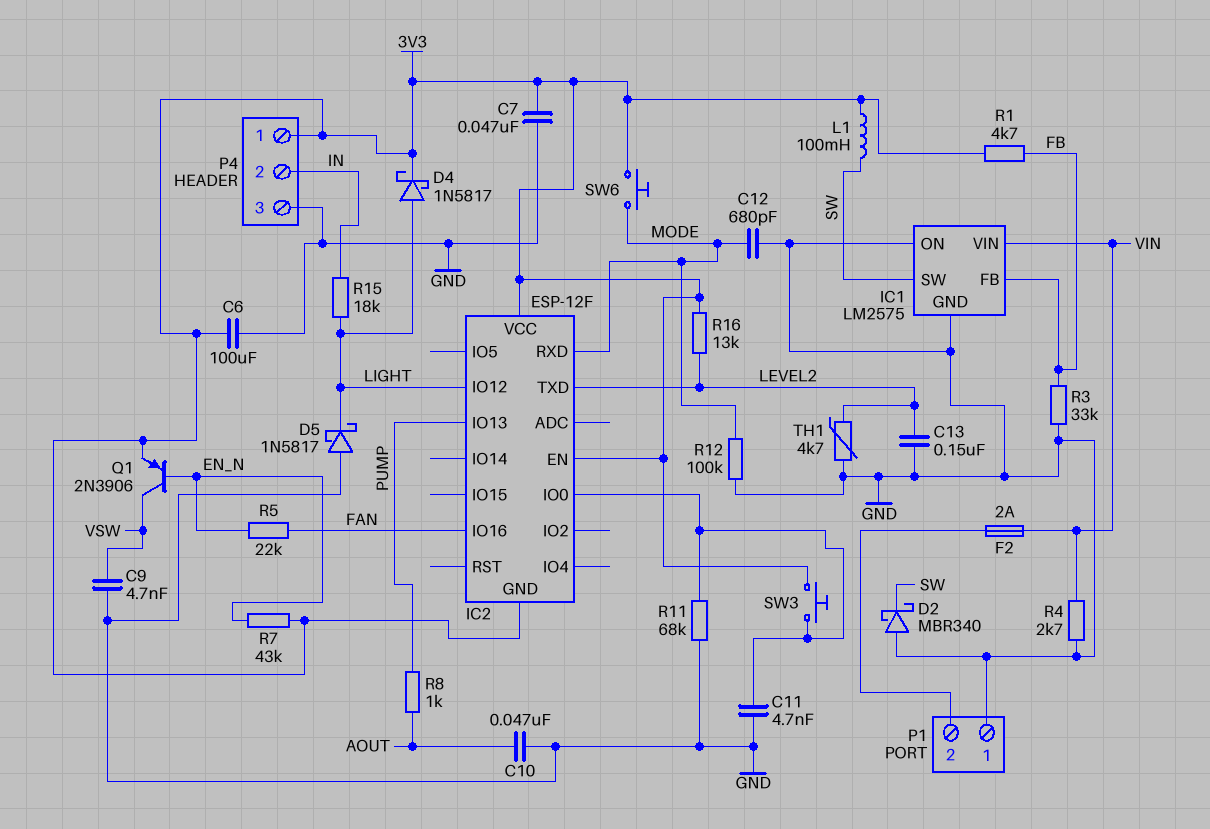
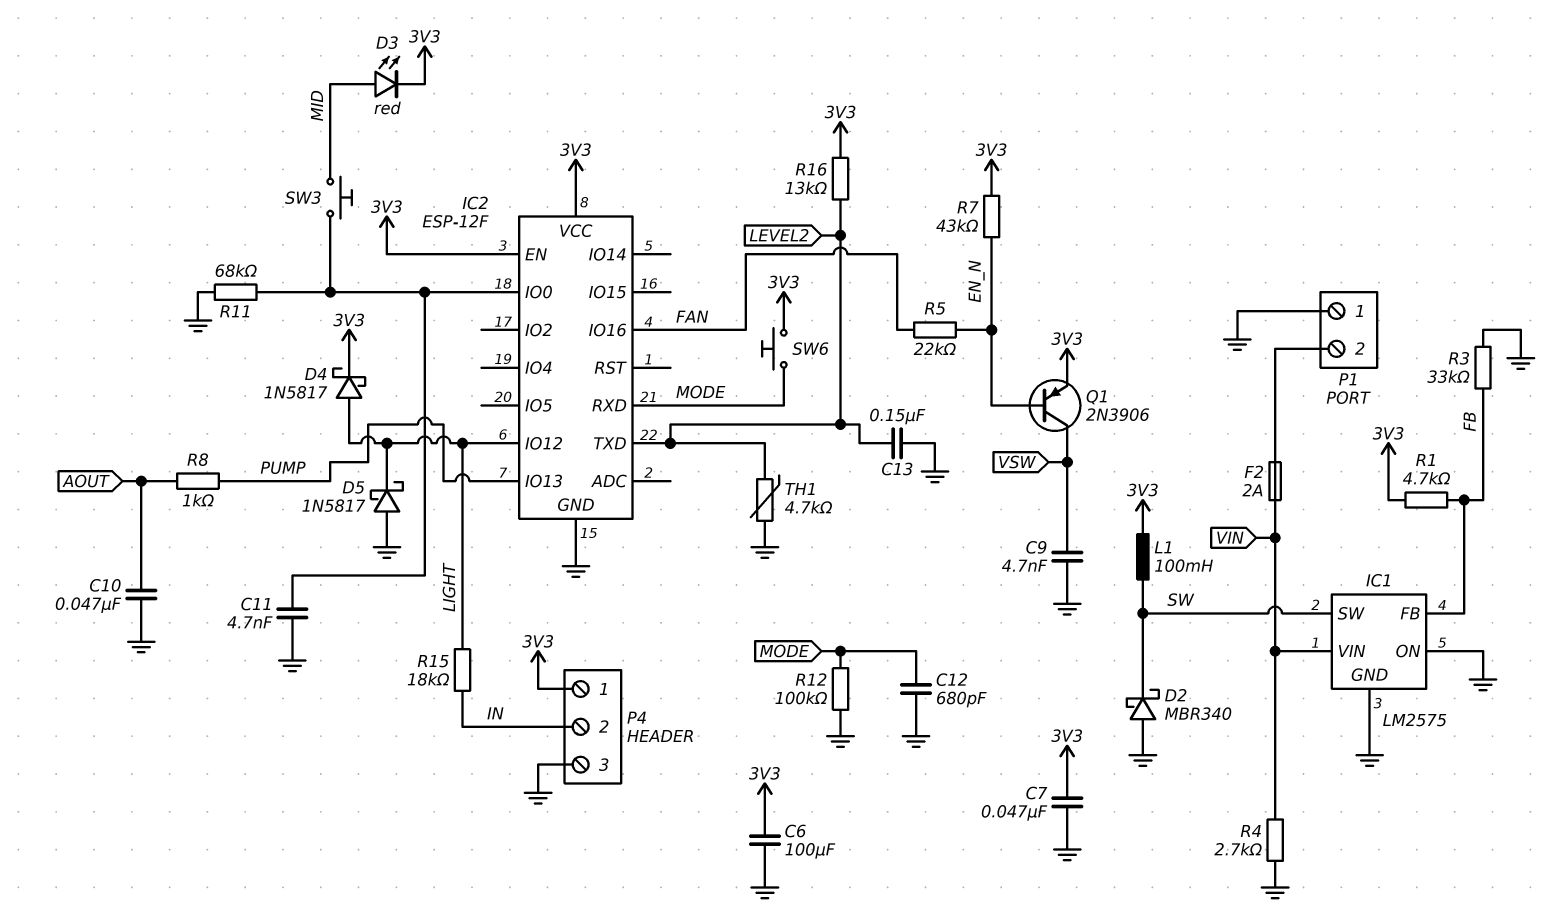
D3: none -> LED red (A MID, K 3V3)
IC2 pin GND: 3V3 -> GND
SW3: button (3V3, IC2/IO0) -> button (IC2/IO0, MID)

